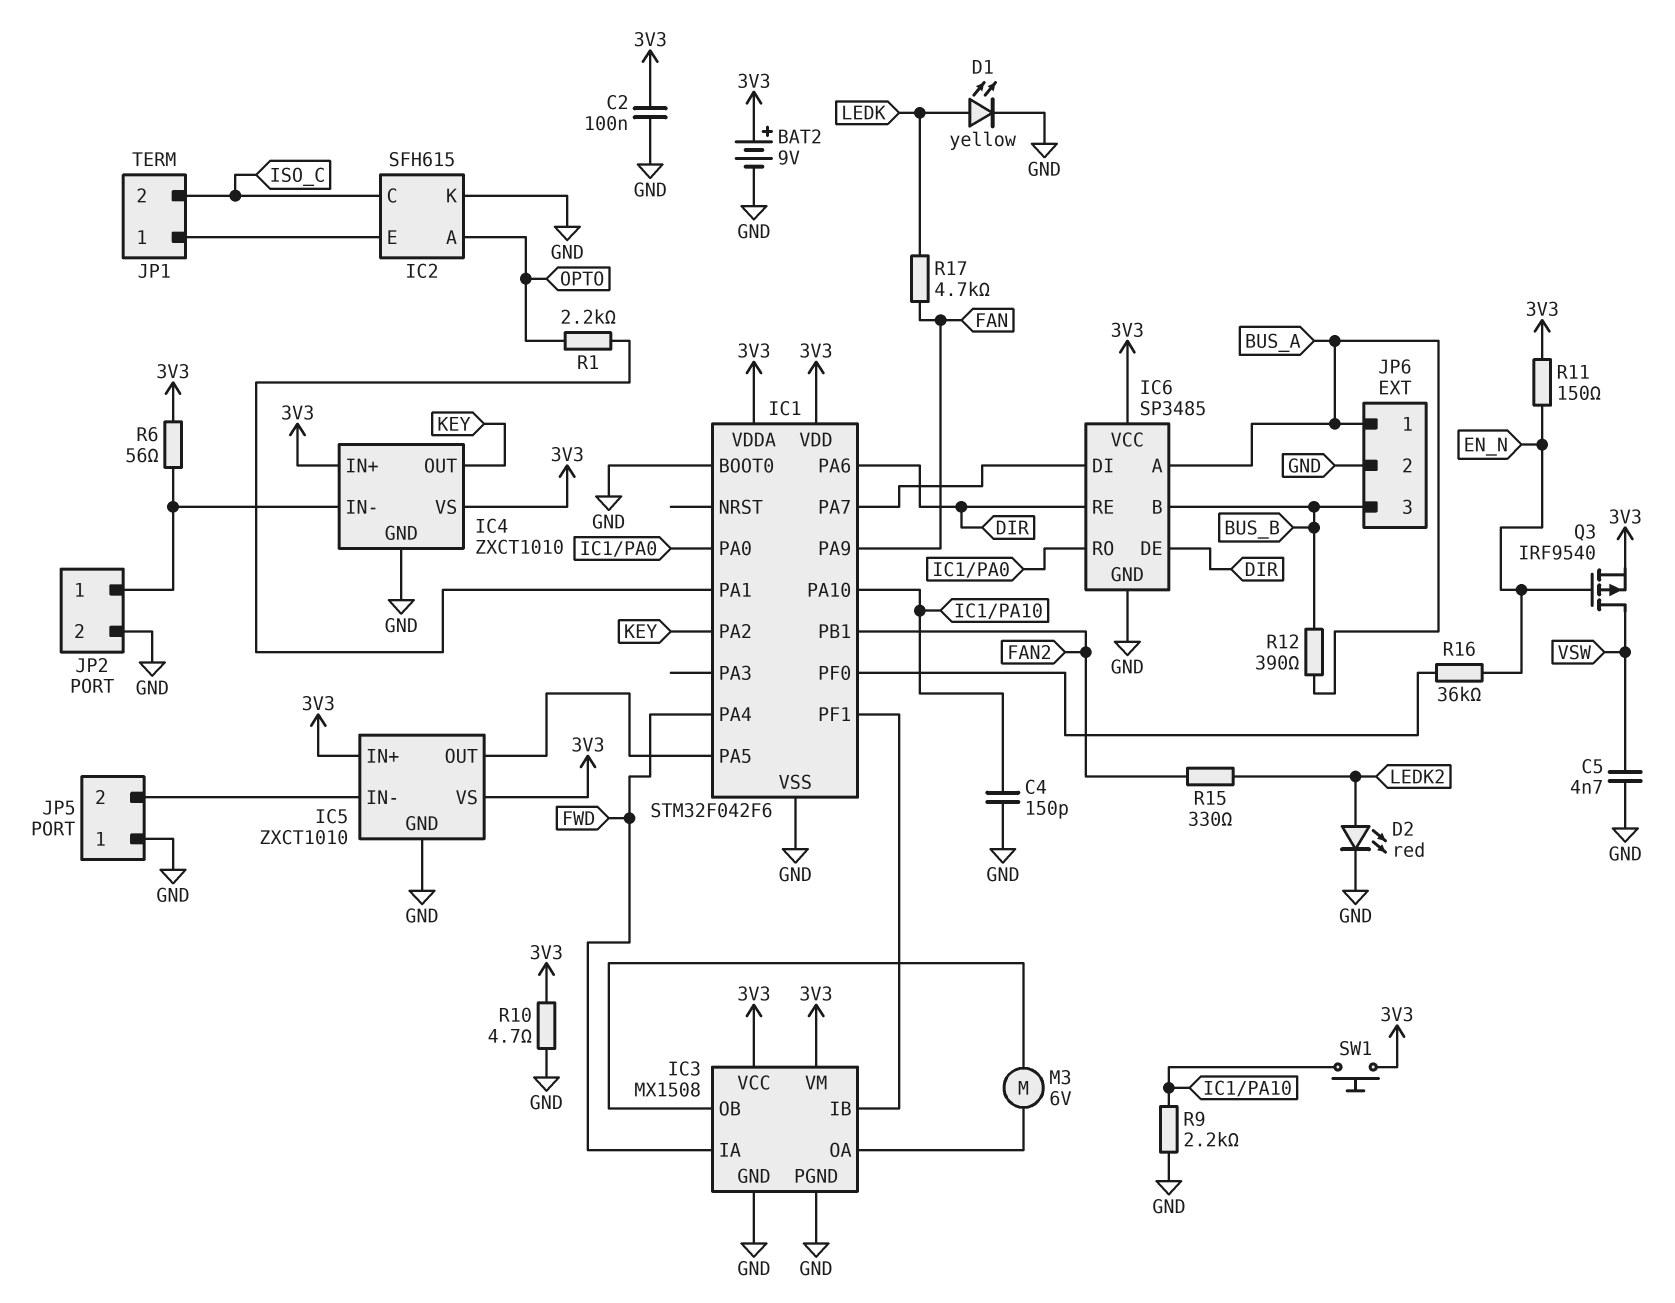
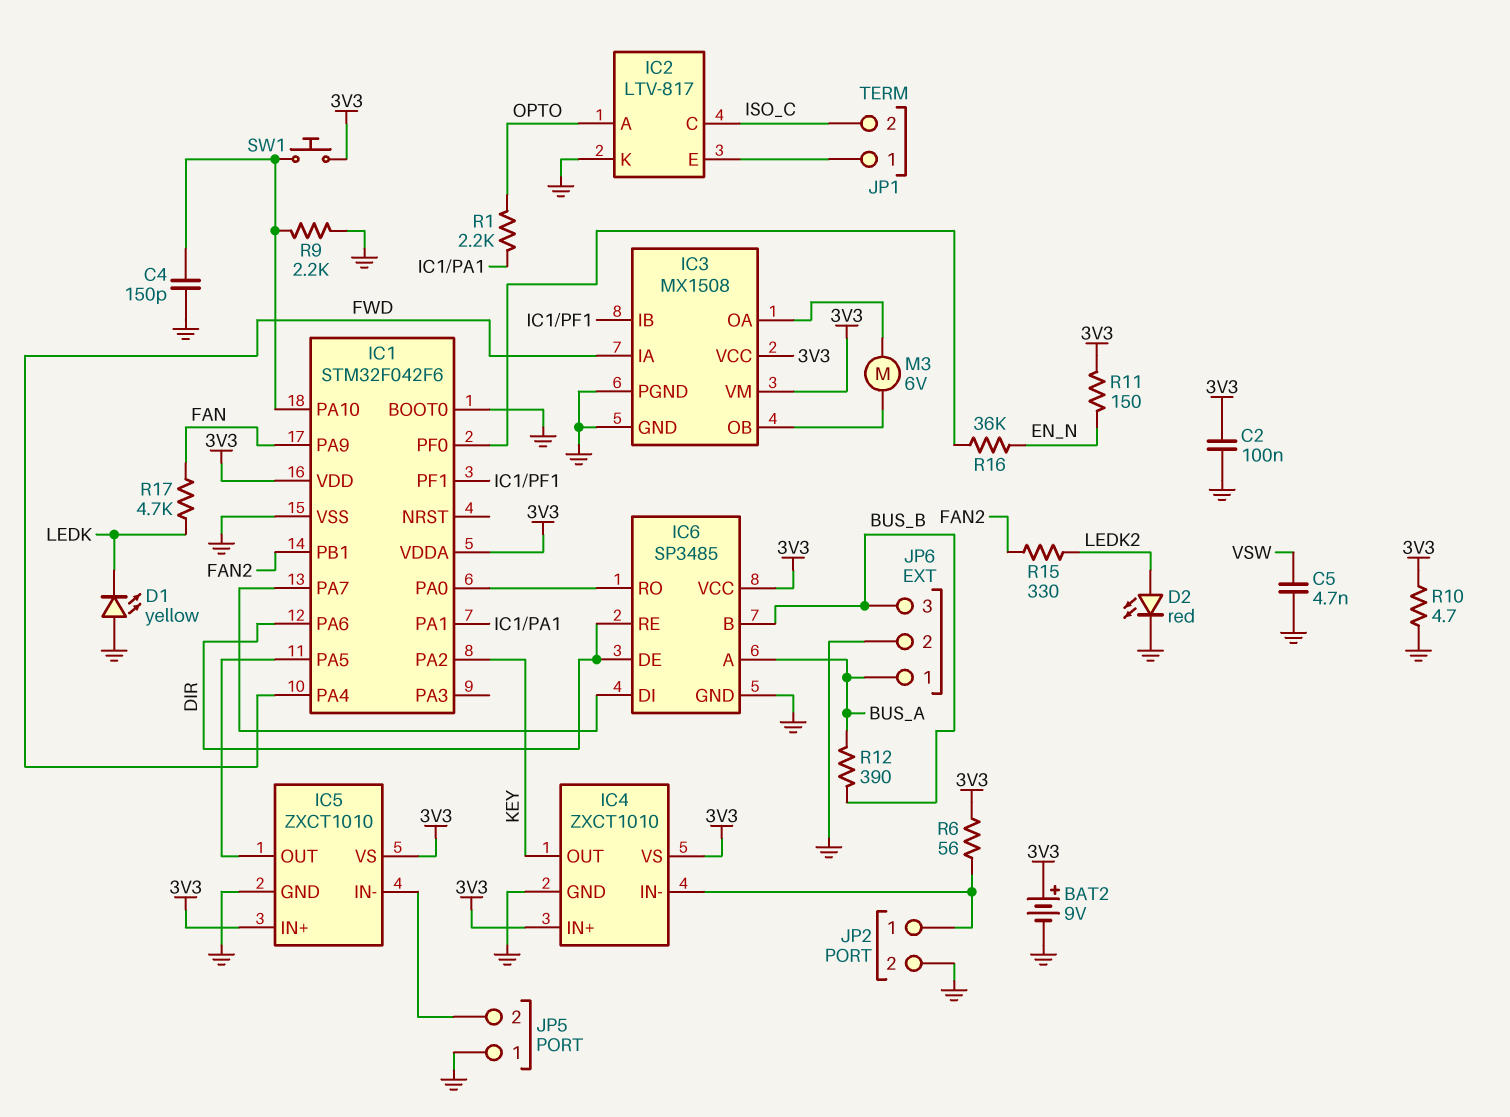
D1: LED yellow (A LEDK, K GND) -> LED yellow (A GND, K LEDK)
IC2: SFH615 -> LTV-817
Q3: PMOS IRF9540 (G EN_N, D VSW, S 3V3) -> none

